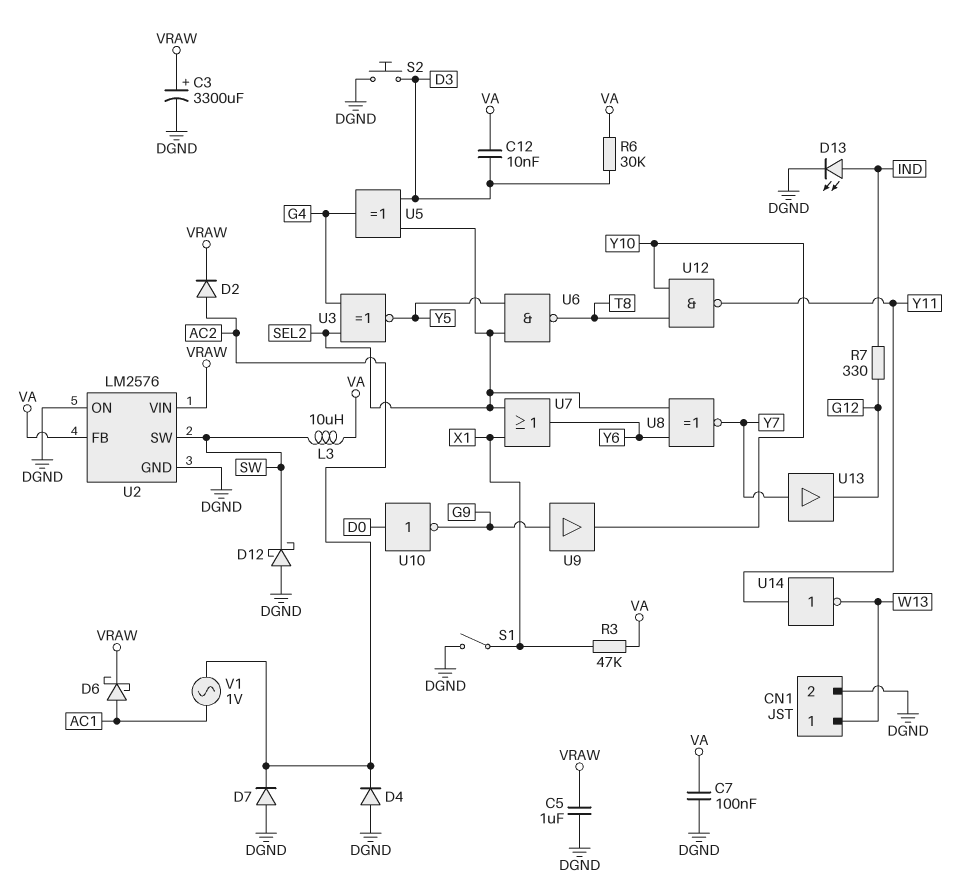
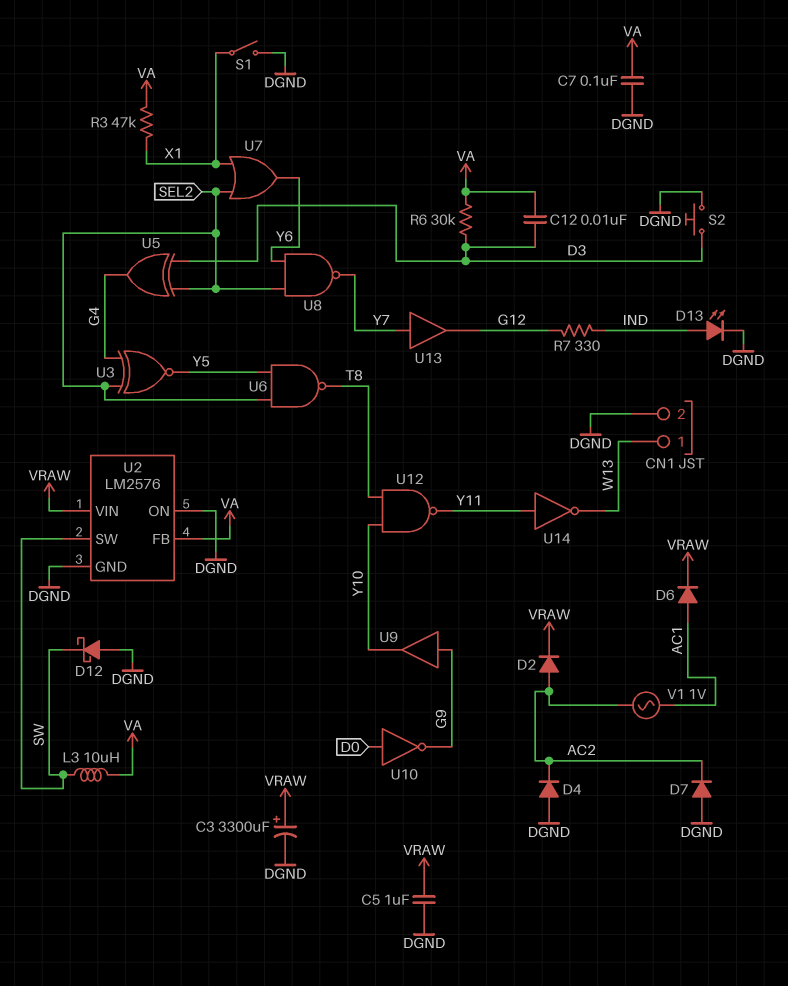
D6: schottky (A AC1, K VRAW) -> diode (A AC1, K VRAW)
U8: XNOR (in SEL2, in Y6, out Y7) -> NAND (in SEL2, in Y6, out Y7)

